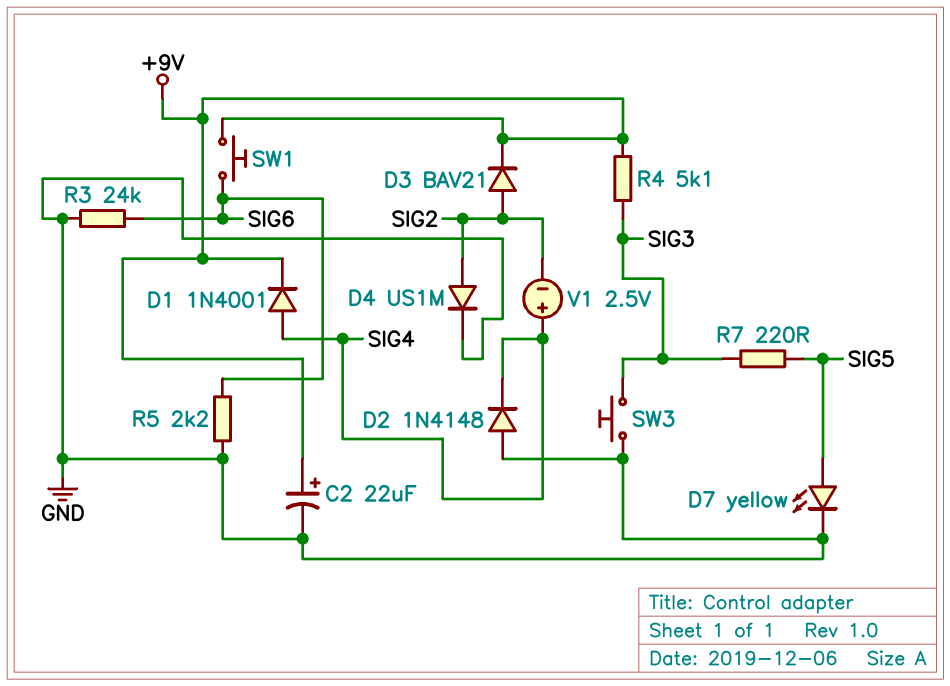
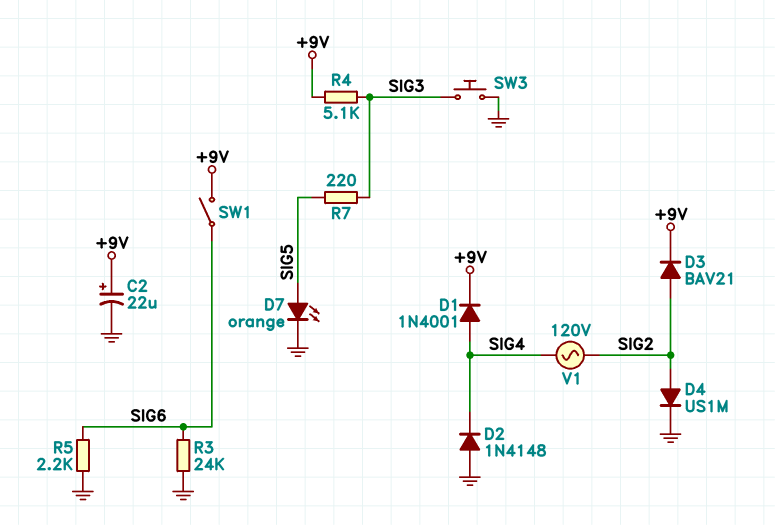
D7: LED yellow (A SIG5, K GND) -> LED orange (A SIG5, K GND)
SW1: button (+9V, SIG6) -> switch (+9V, SIG6)
V1: 2.5V (plus SIG4, minus SIG2) -> AC 120V (SIG2, SIG4)

